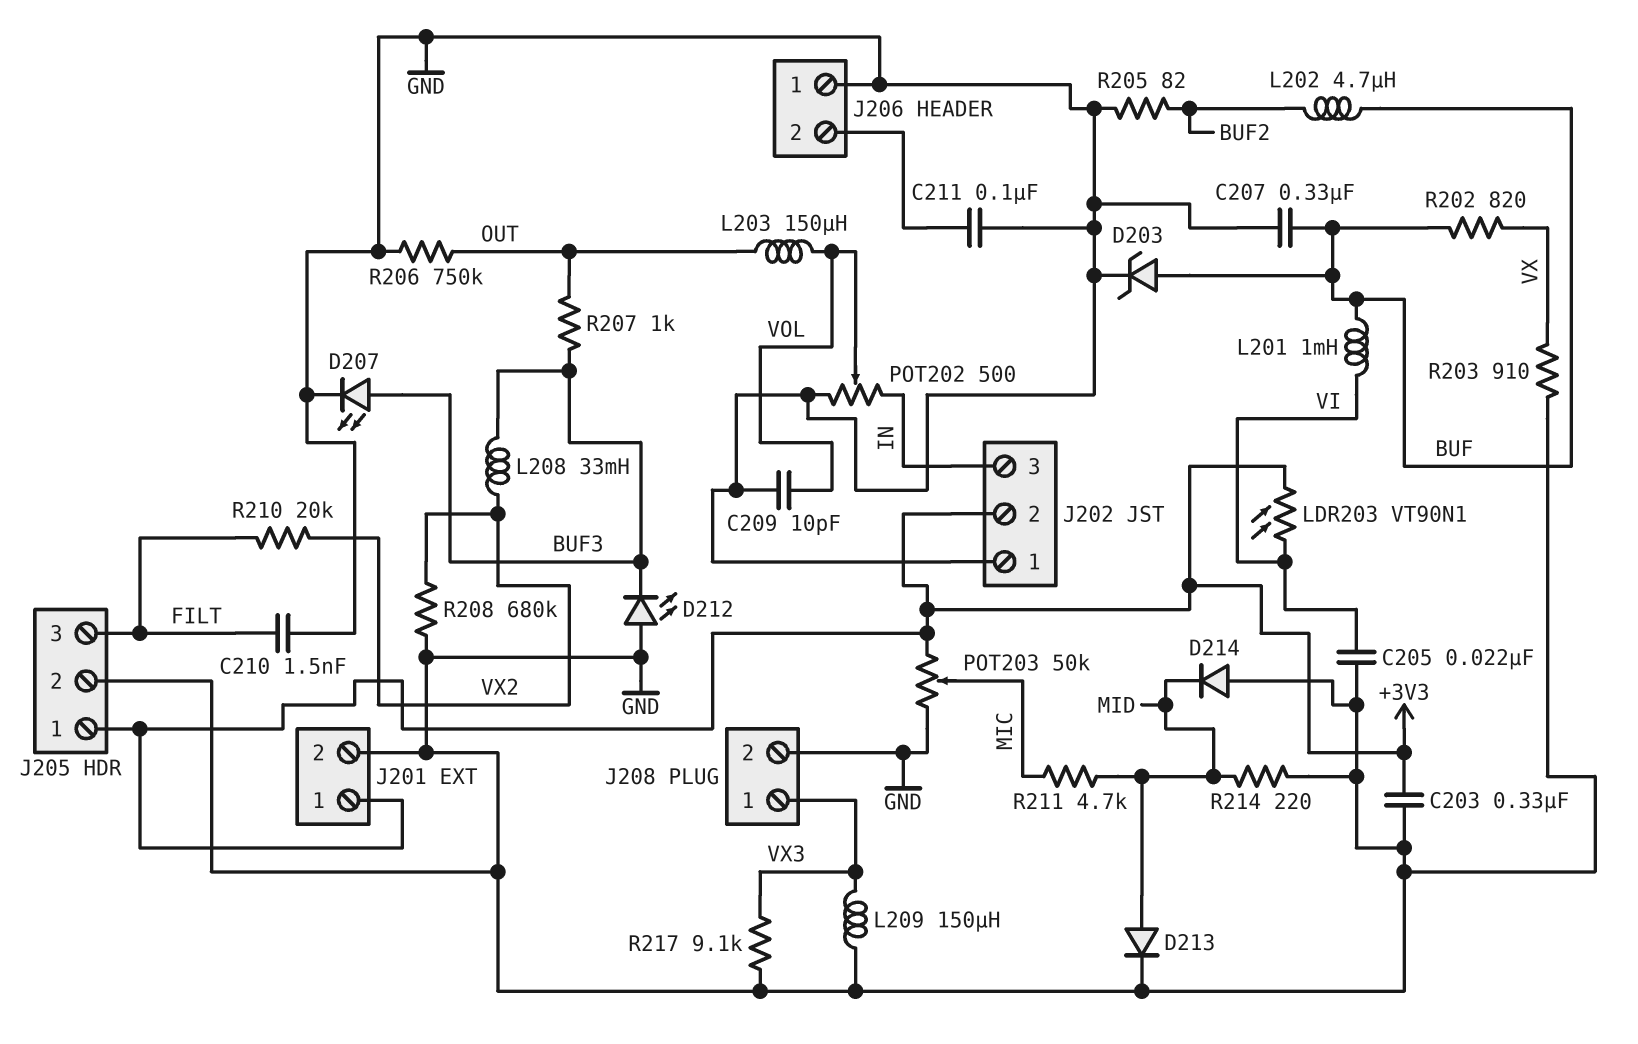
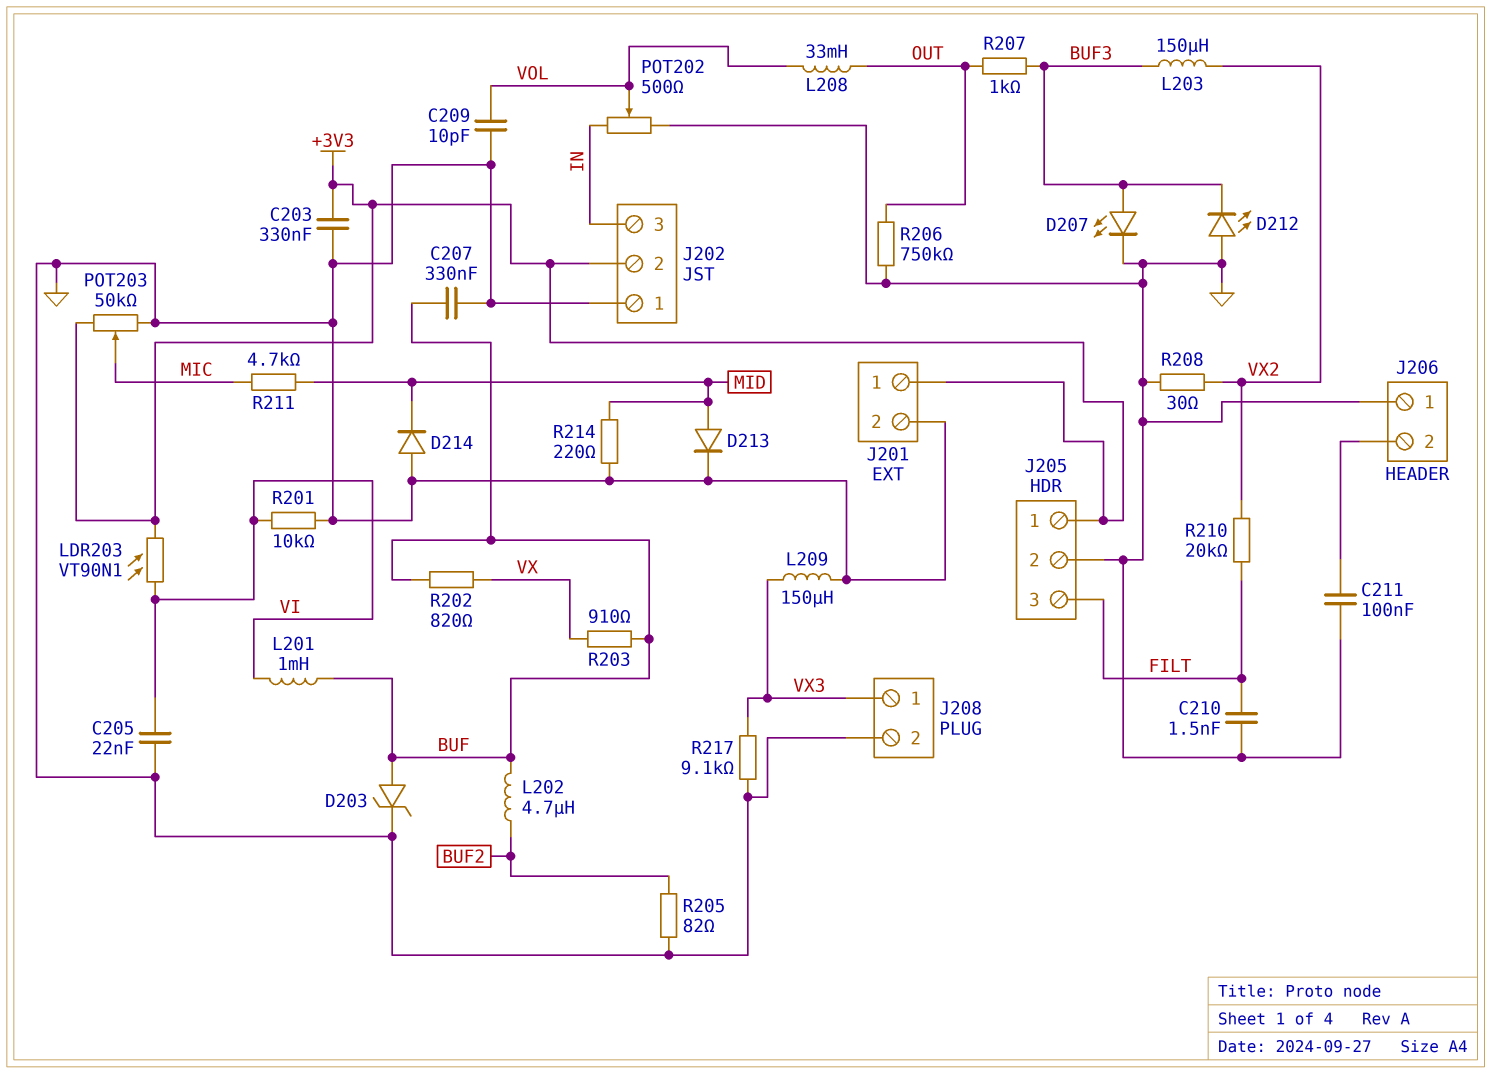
L203: 150uH (OUT, VOL) -> 150uH (BUF3, VX2)
L208: 33mH (BUF3, VX2) -> 33mH (OUT, VOL)
R201: none -> 10k (GND, VI)
R203: 910 (GND, VX) -> 910 (BUF, VX)
R208: 680k (GND, VX2) -> 30 (GND, VX2)

